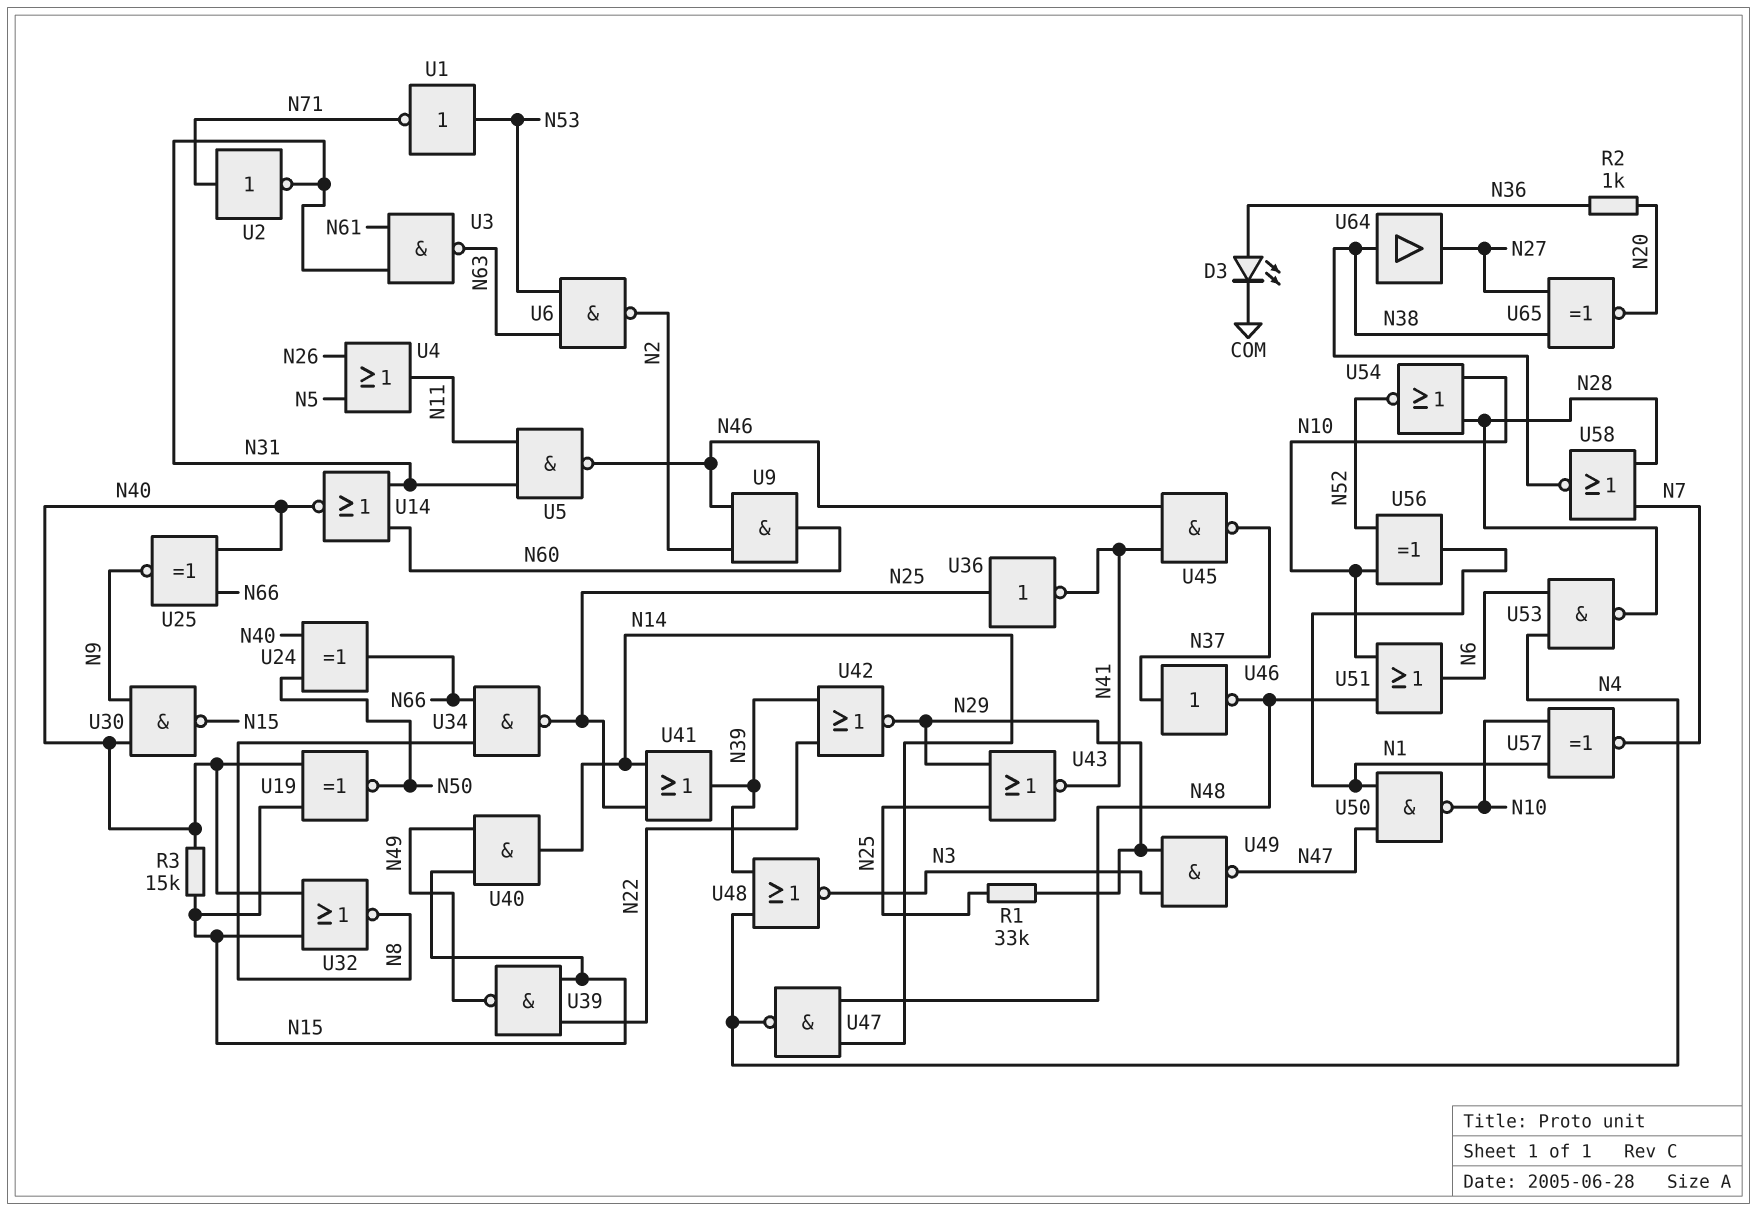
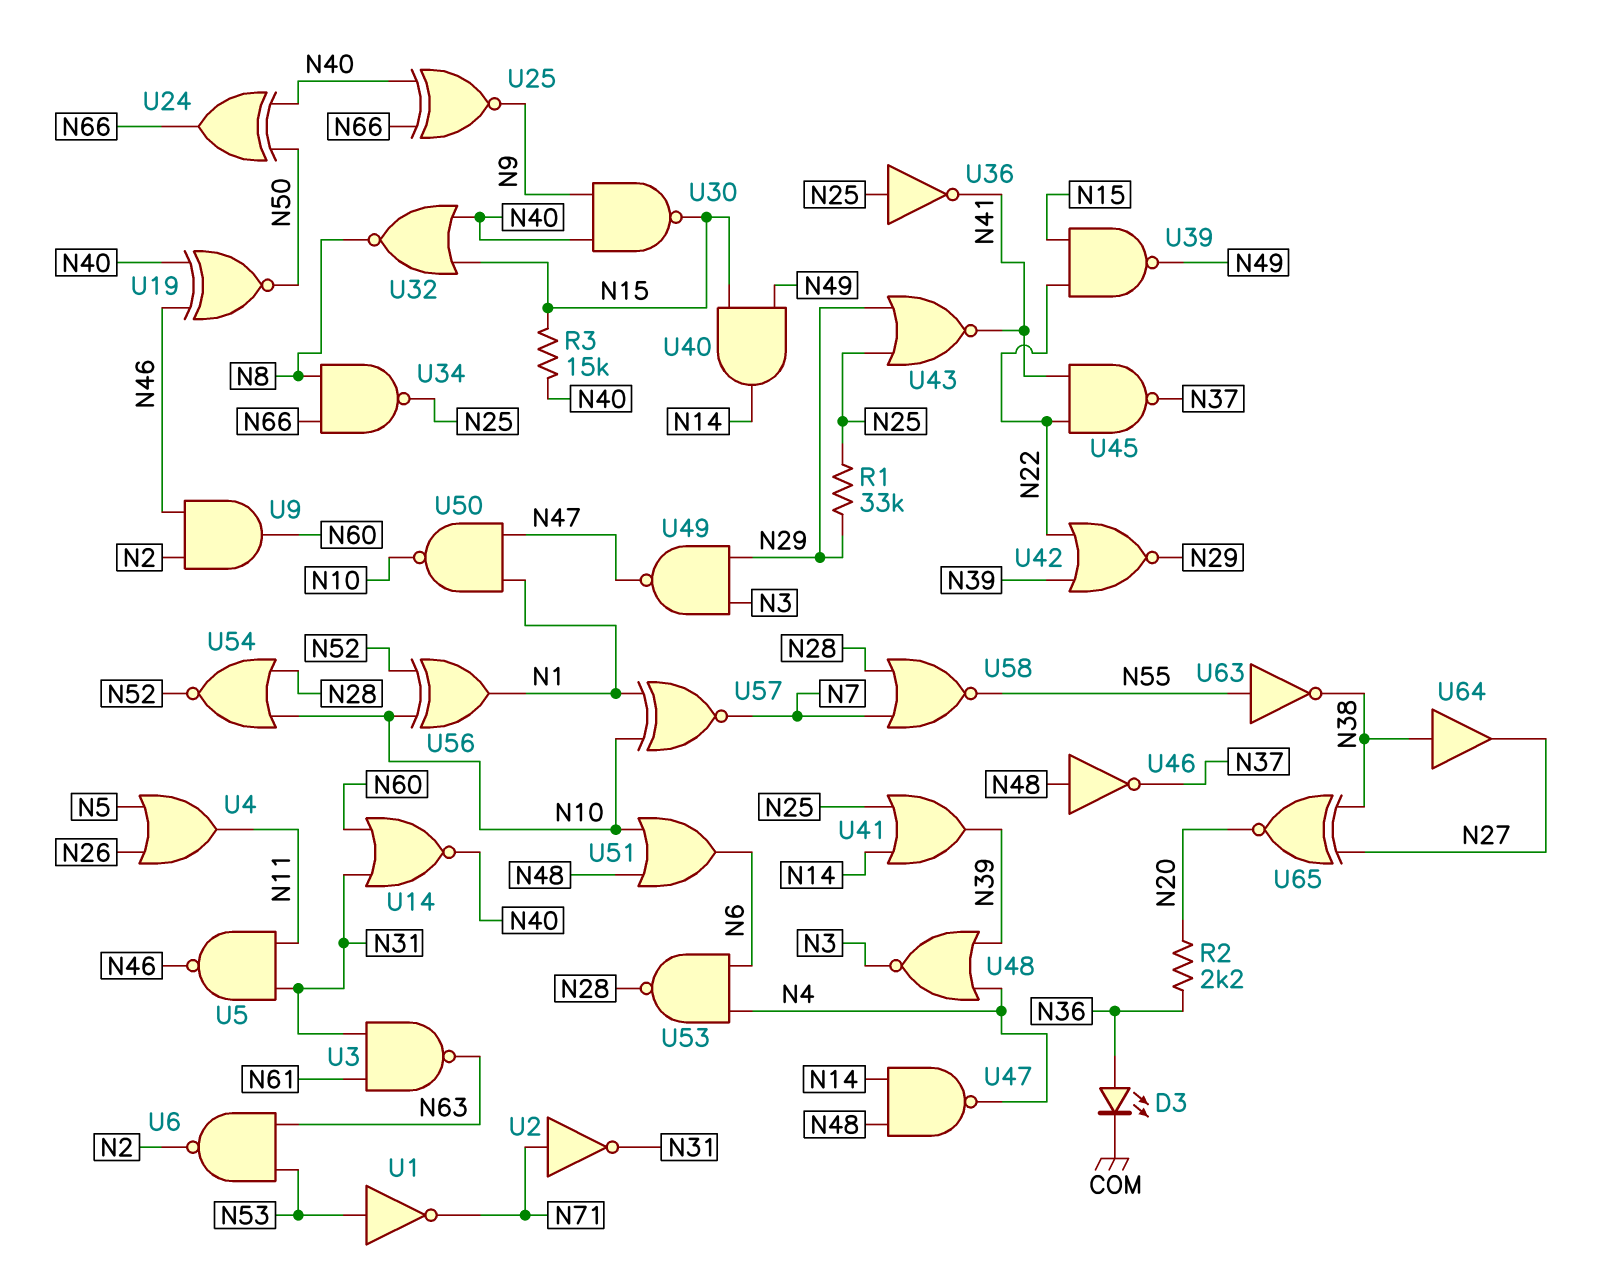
R2: 1k (N20, N36) -> 2.2k (N20, N36)
U19: XNOR (in N15, in N40, out N50) -> XNOR (in N40, in N46, out N50)
U45: NAND (in N41, in N46, out N37) -> NAND (in N22, in N41, out N37)
U46: NOT (in N37, out N48) -> NOT (in N48, out N37)
U58: NOR (in N7, in N28, out N38) -> NOR (in N7, in N28, out N55)
U63: none -> NOT (in N55, out N38)

